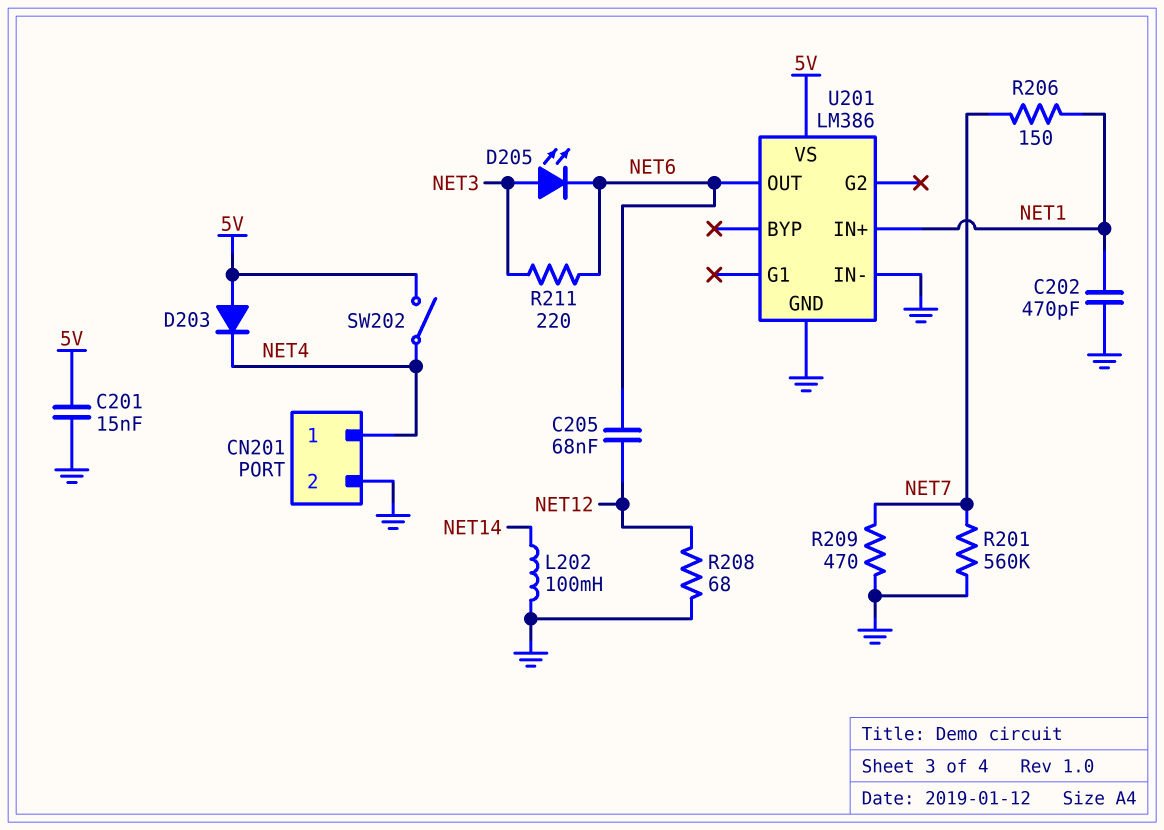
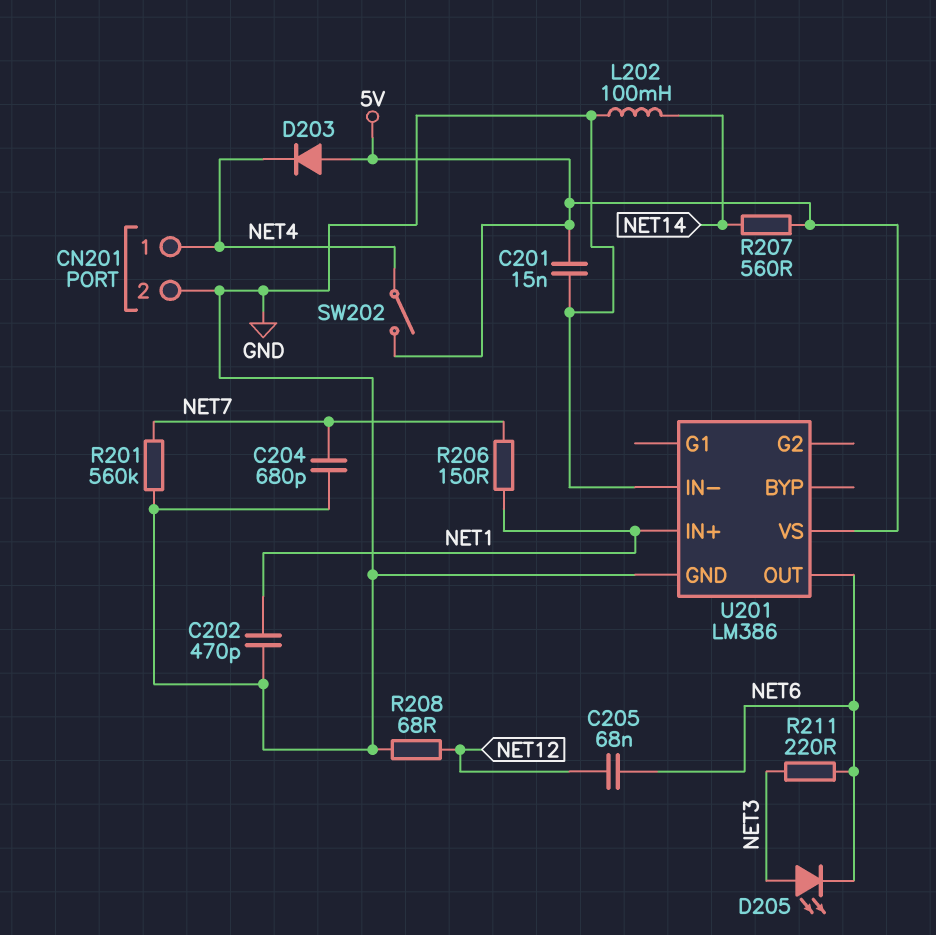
C204: none -> 680pF (GND, NET7)
R207: none -> 560 (5V, NET14)
R209: 470 (GND, NET7) -> none

